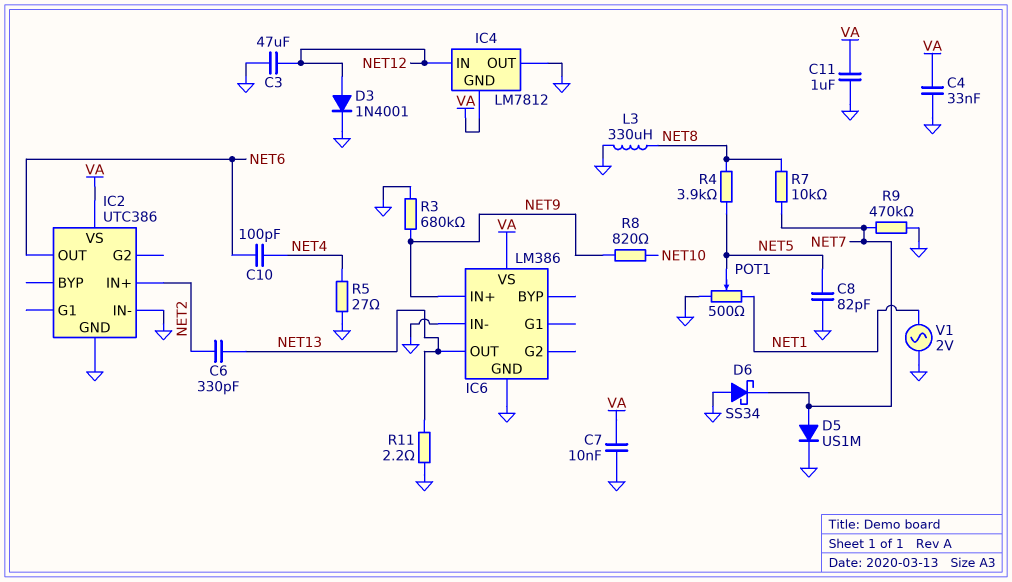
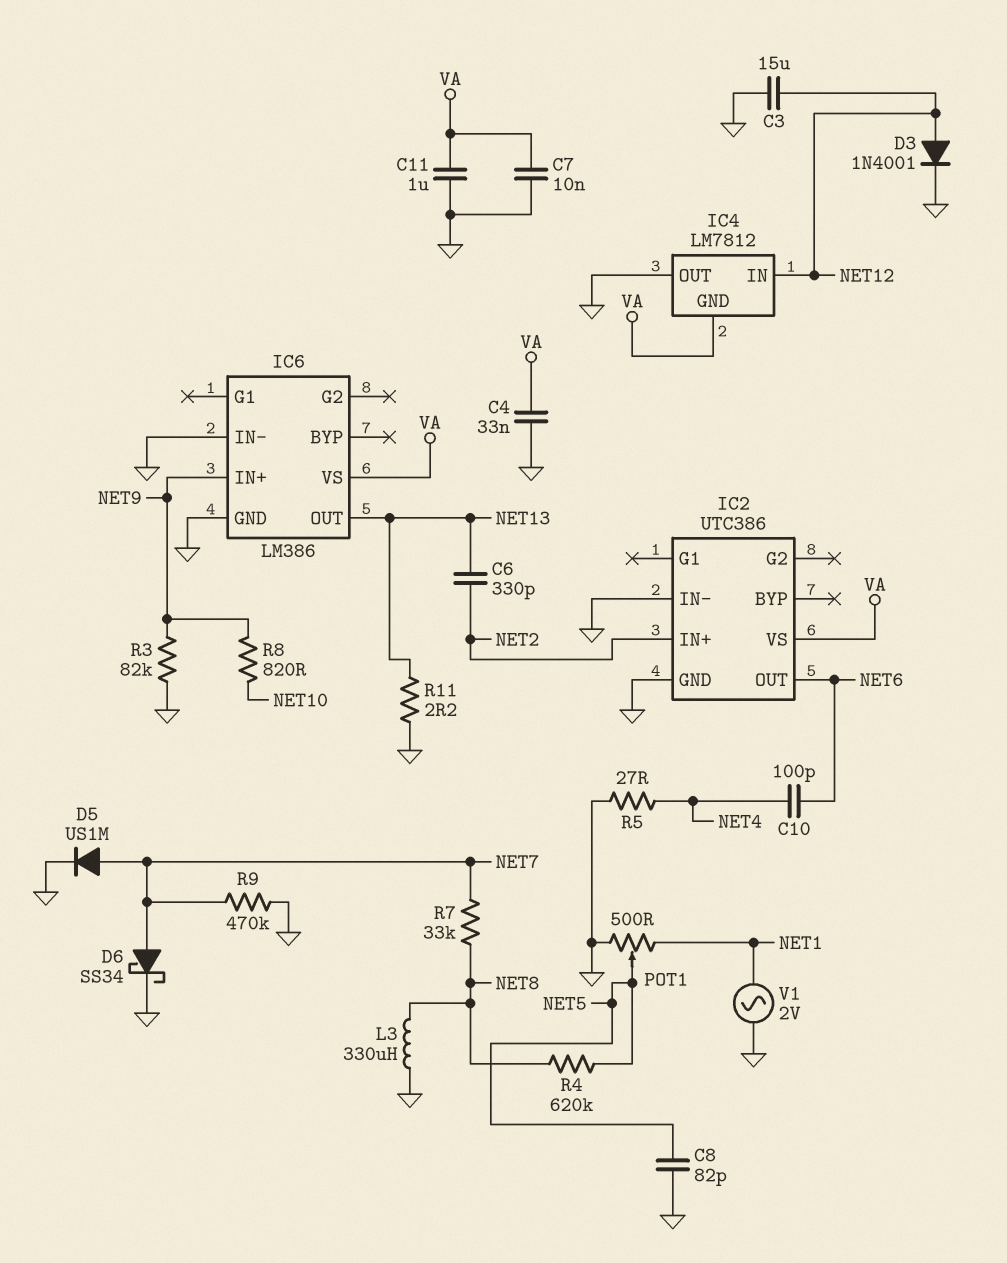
C3: 47uF (GND, NET12) -> 15uF (GND, NET12)
D6: schottky SS34 (A GND, K NET7) -> schottky SS34 (A NET7, K GND)
R3: 680k (GND, NET9) -> 82k (GND, NET9)
R4: 3.9k (NET5, NET8) -> 620k (NET5, NET8)
R7: 10k (NET7, NET8) -> 33k (NET7, NET8)

